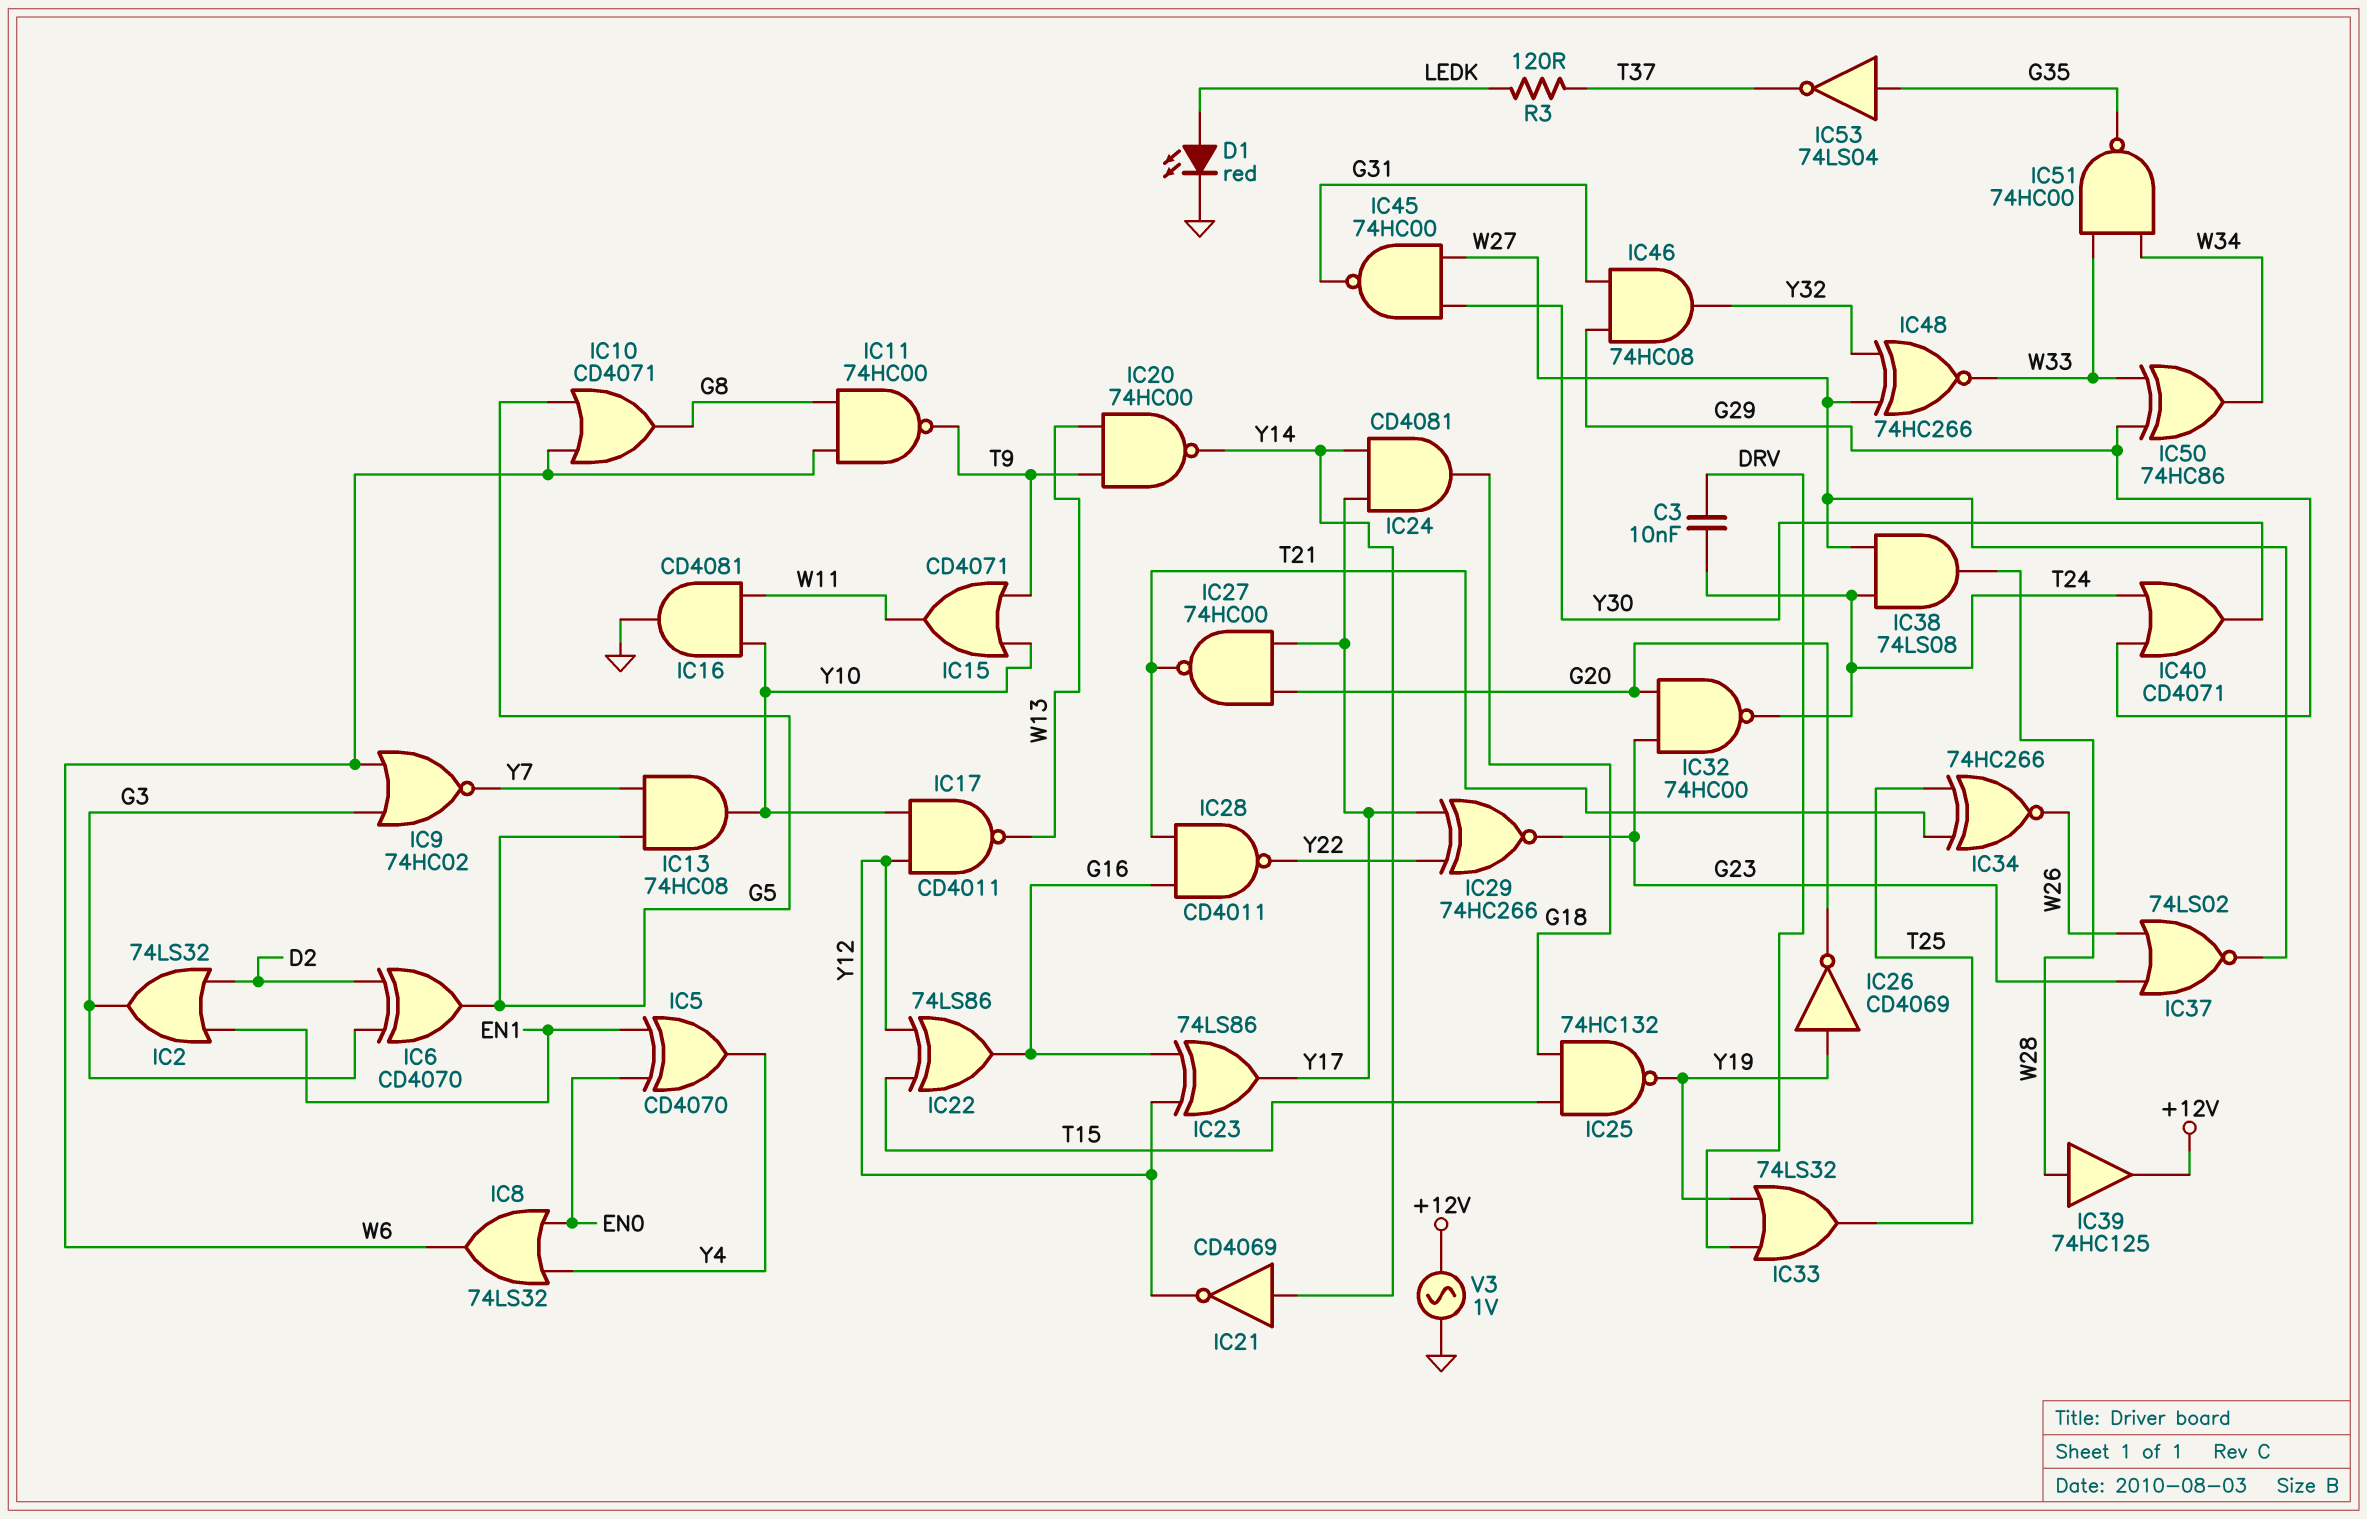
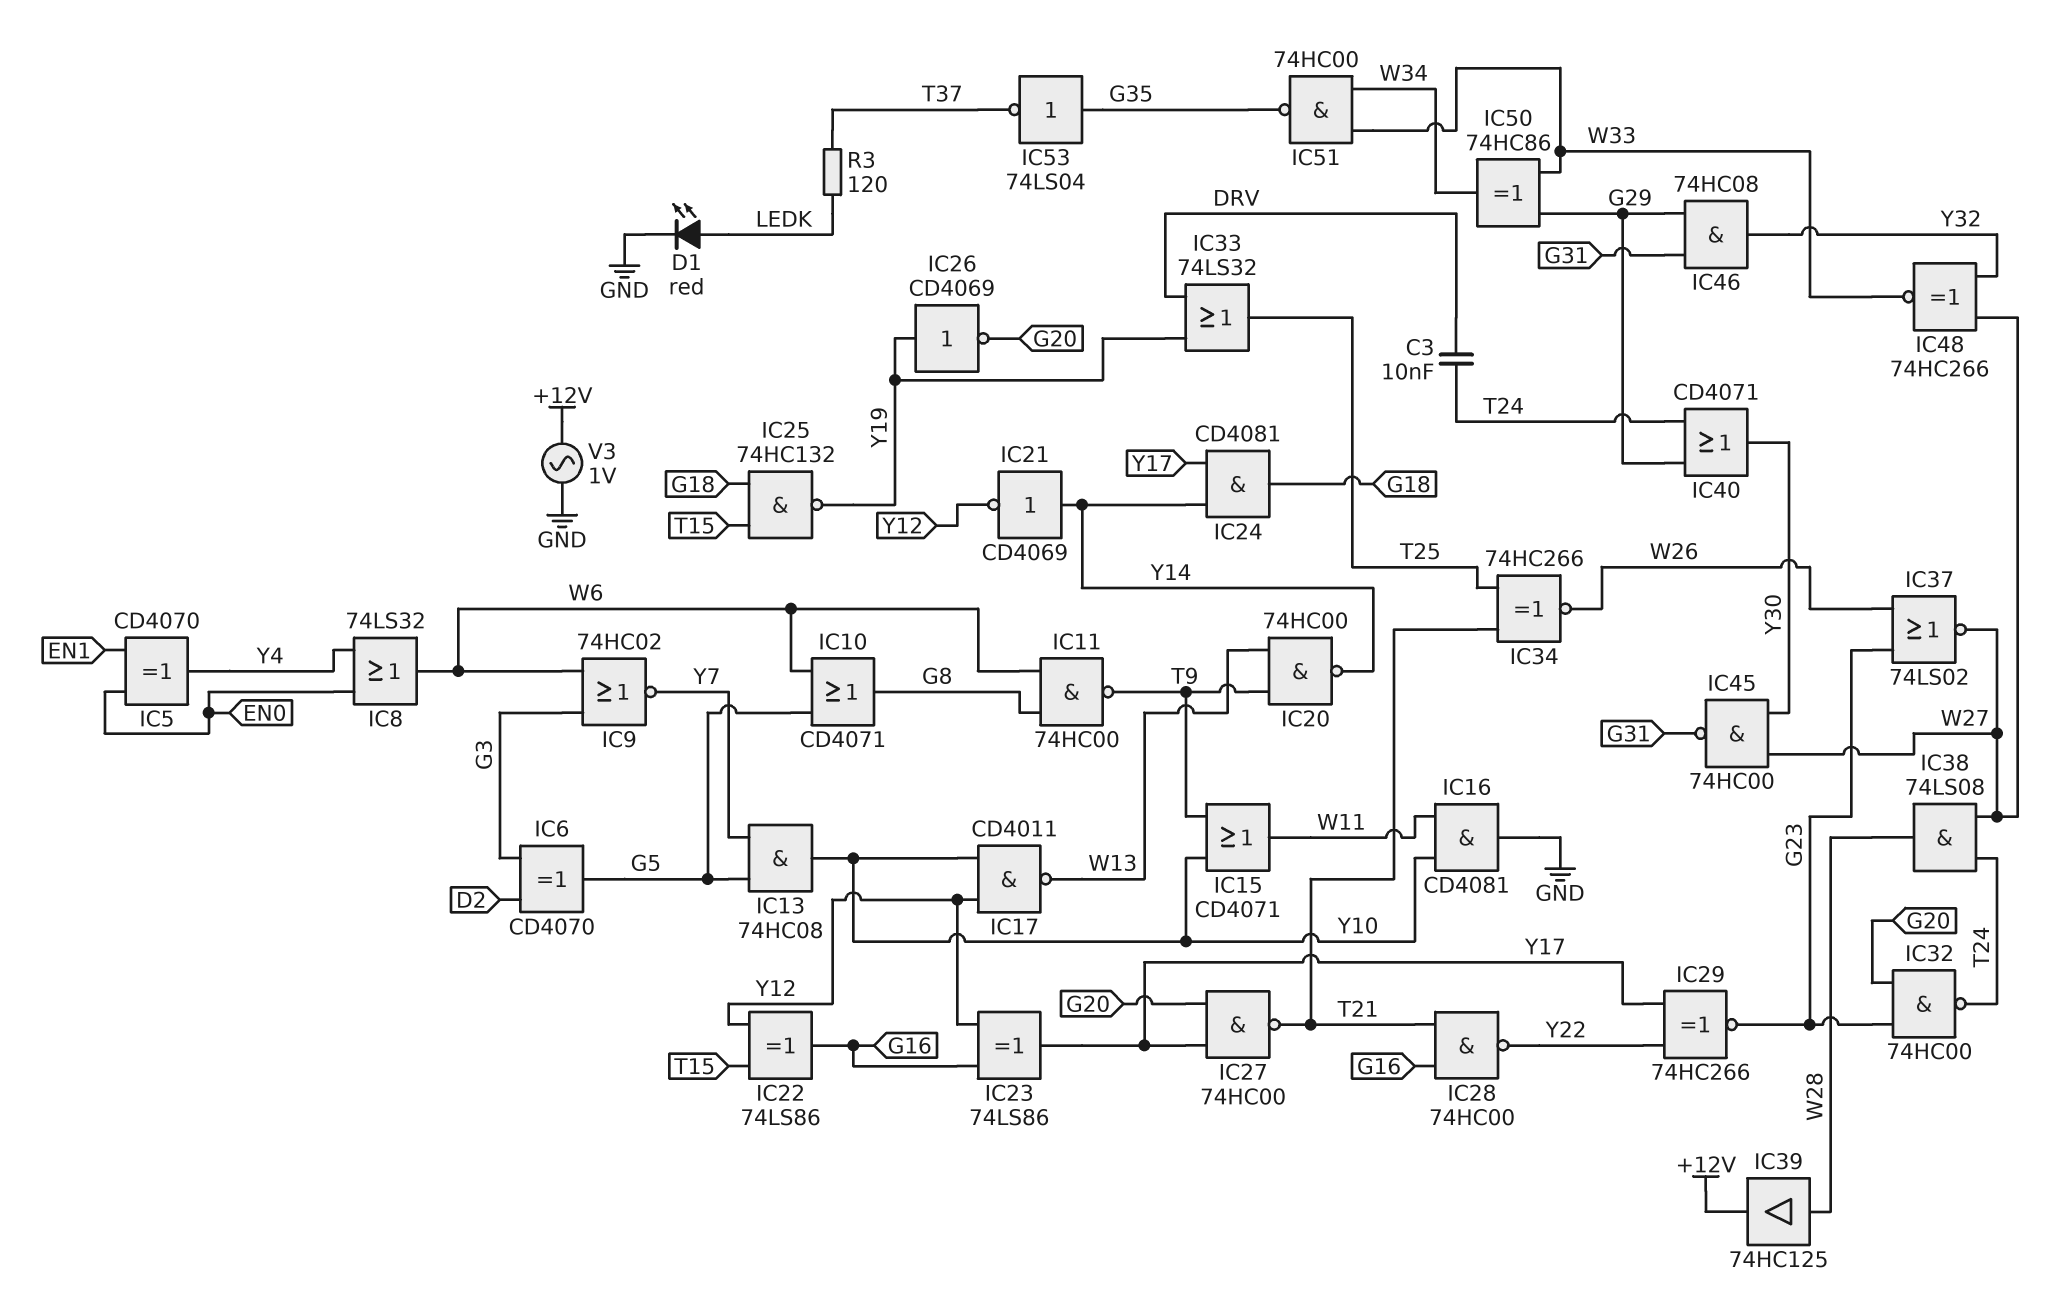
IC2: OR 74LS32 (in D2, in EN1, out G3) -> none
IC28: NAND CD4011 (in G16, in T21, out Y22) -> NAND 74HC00 (in G16, in T21, out Y22)

